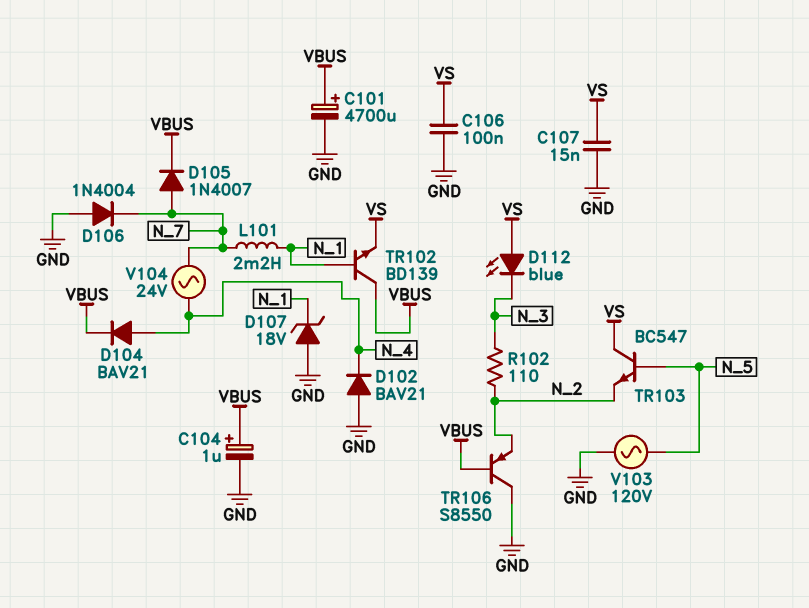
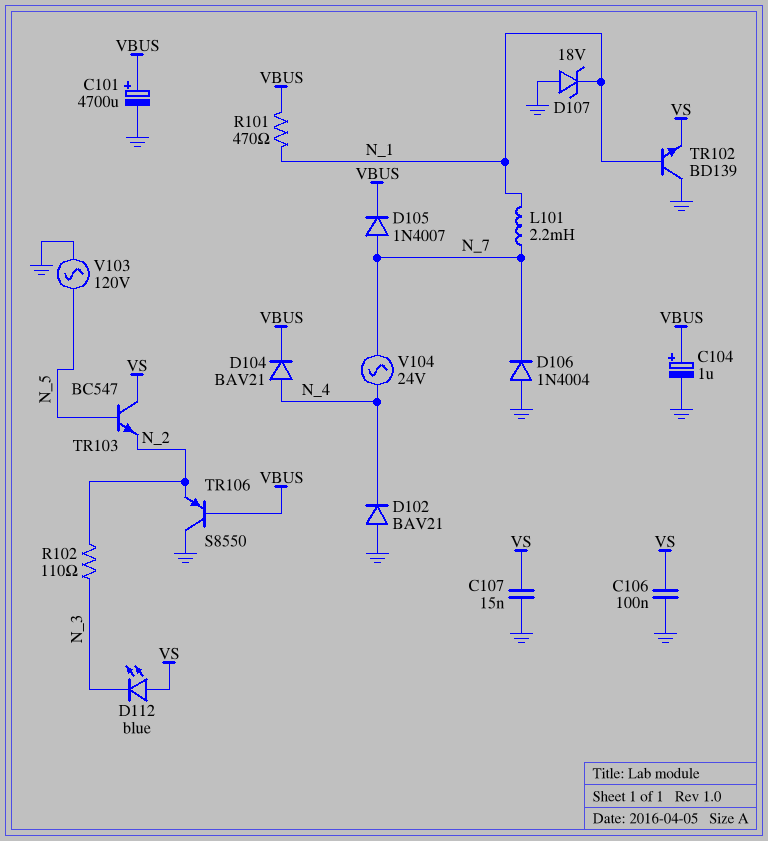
R101: none -> 470 (N_1, VBUS)
TR102: NPN BD139 (B N_1, C VBUS, E VS) -> NPN BD139 (B N_1, C GND, E VS)

